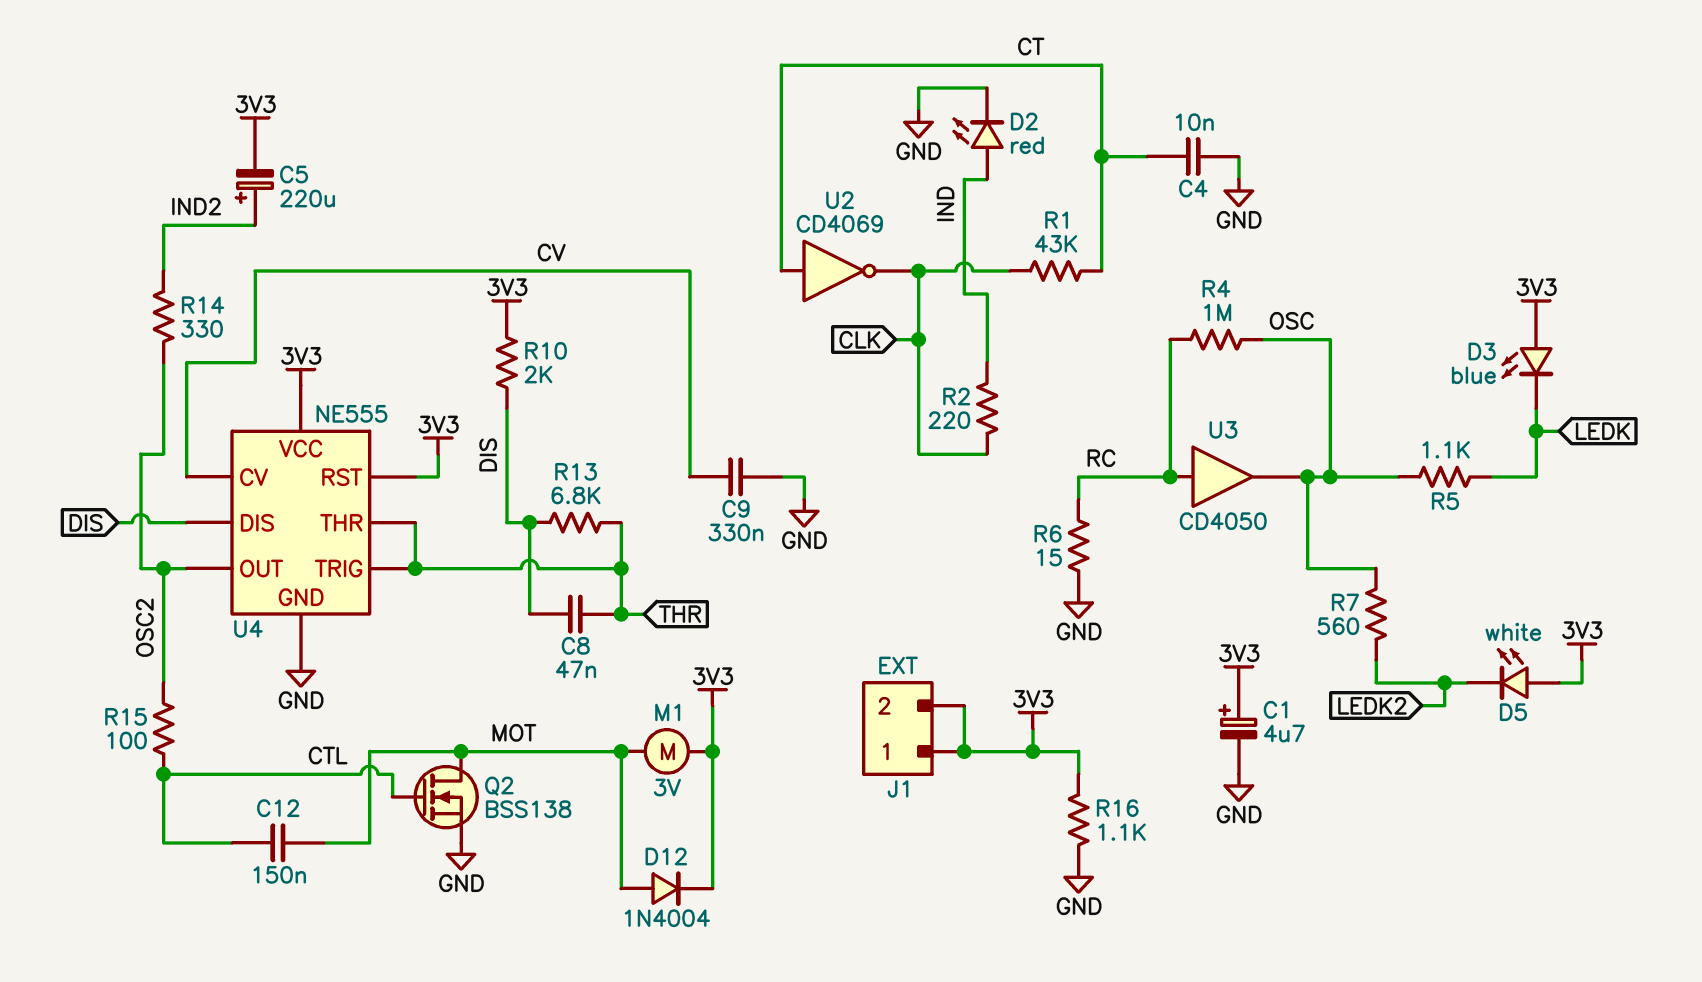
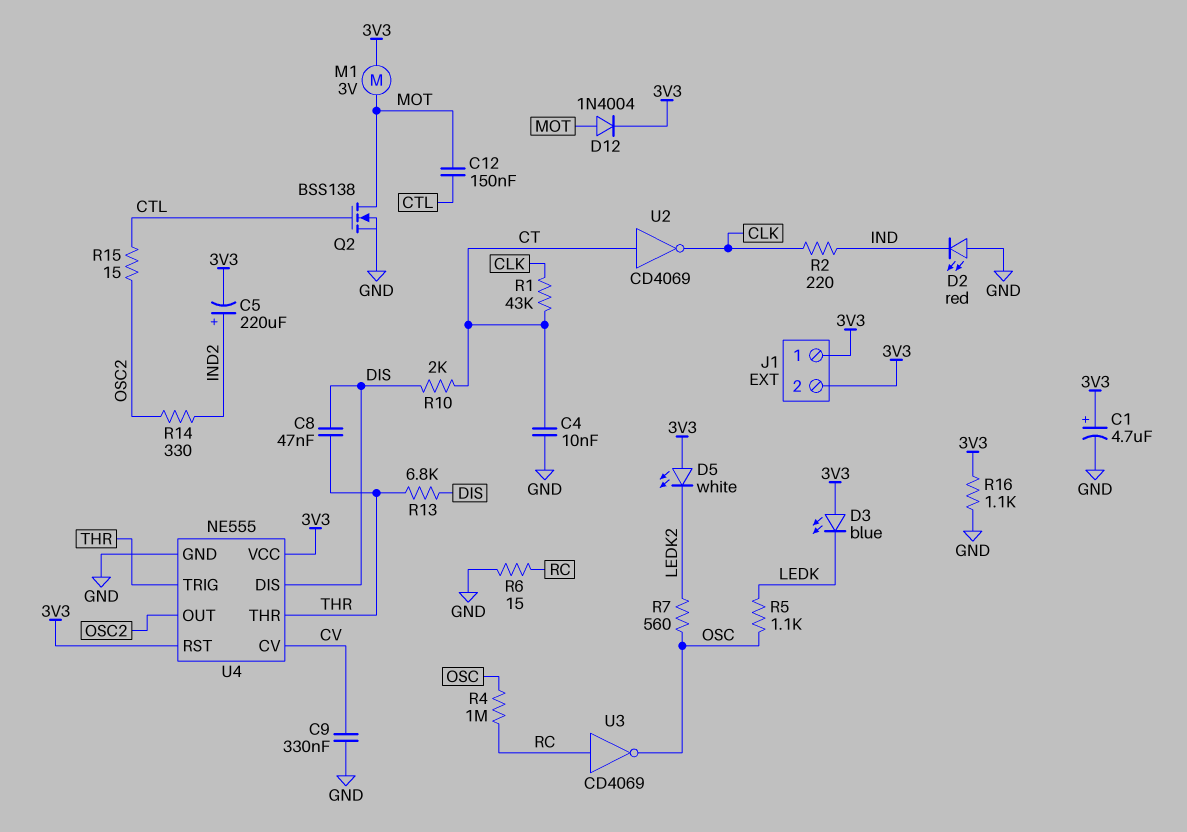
D2: LED red (A IND, K GND) -> LED red (A GND, K IND)
R10: 2k (3V3, DIS) -> 2k (CT, DIS)
R15: 100 (CTL, OSC2) -> 15 (CTL, OSC2)
U3: buffer CD4050 (in RC, out OSC) -> NOT CD4069 (in RC, out OSC)

